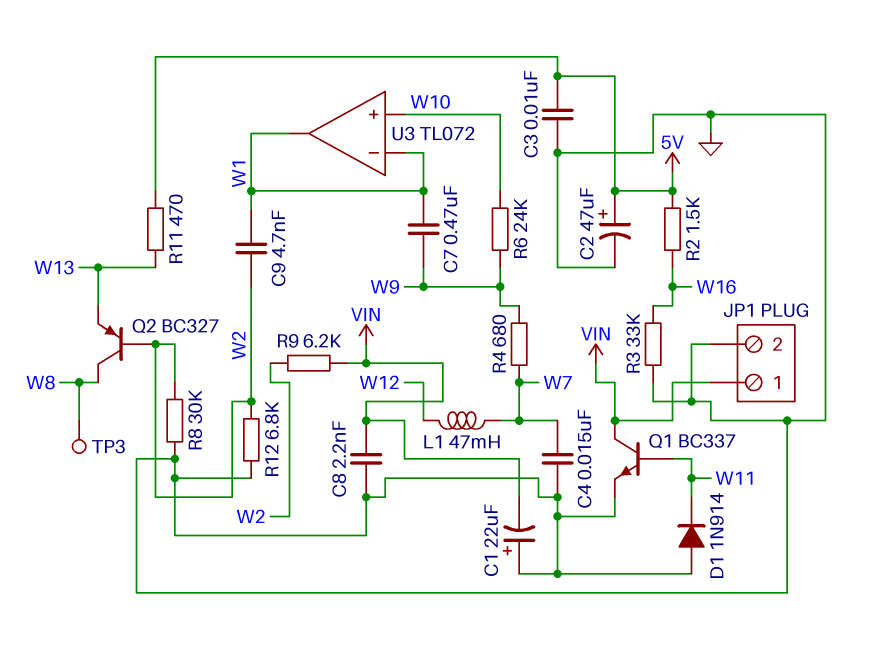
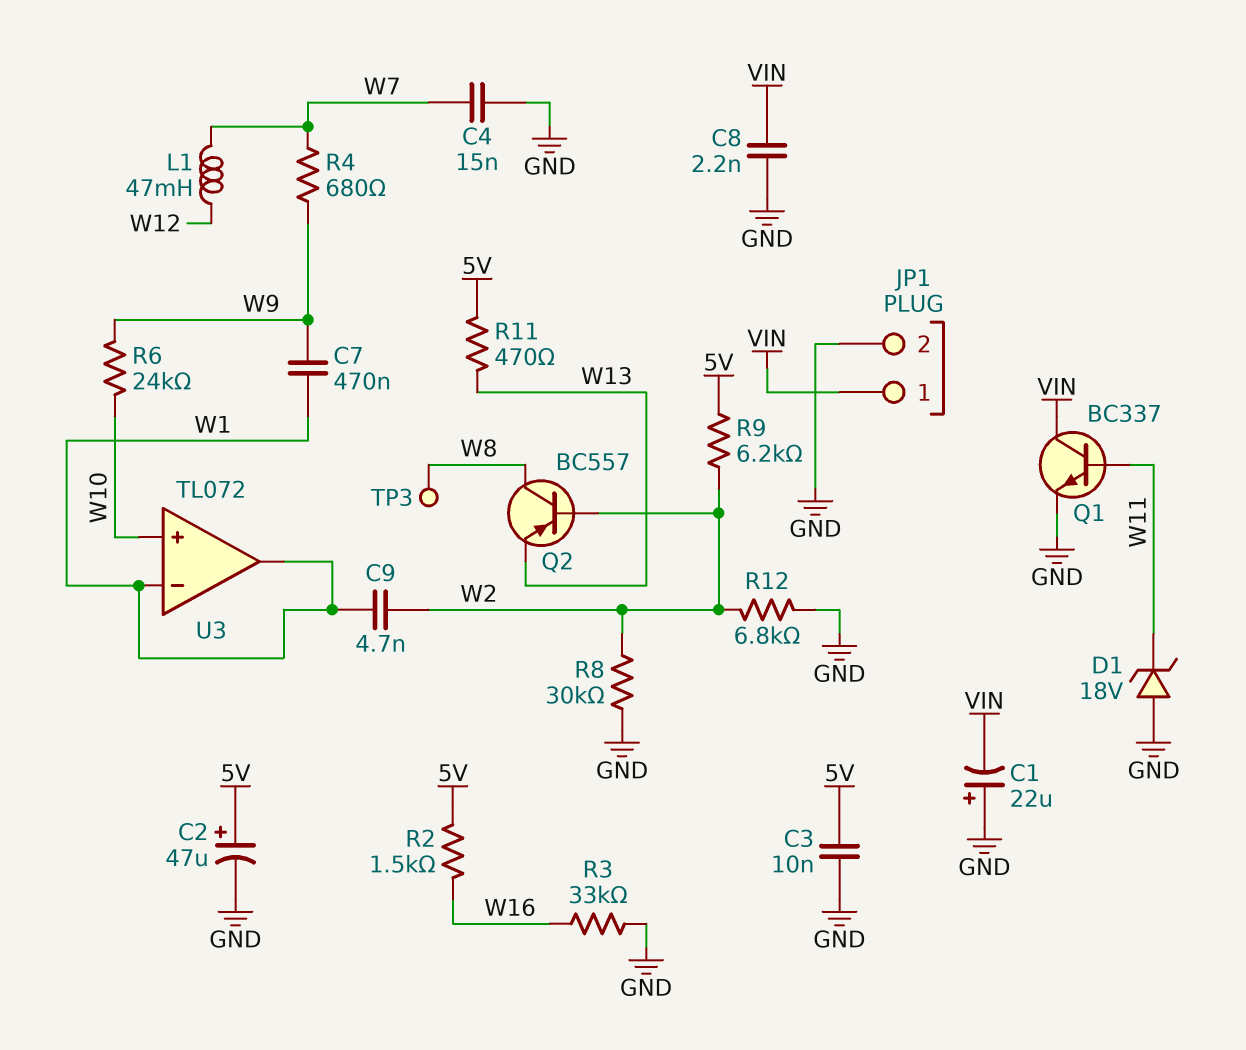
D1: diode 1N914 (A GND, K W11) -> zener 18V (A GND, K W11)
Q2: PNP BC327 (B W2, C W8, E W13) -> PNP BC557 (B W2, C W8, E W13)
R9: 6.2k (VIN, W2) -> 6.2k (5V, W2)

